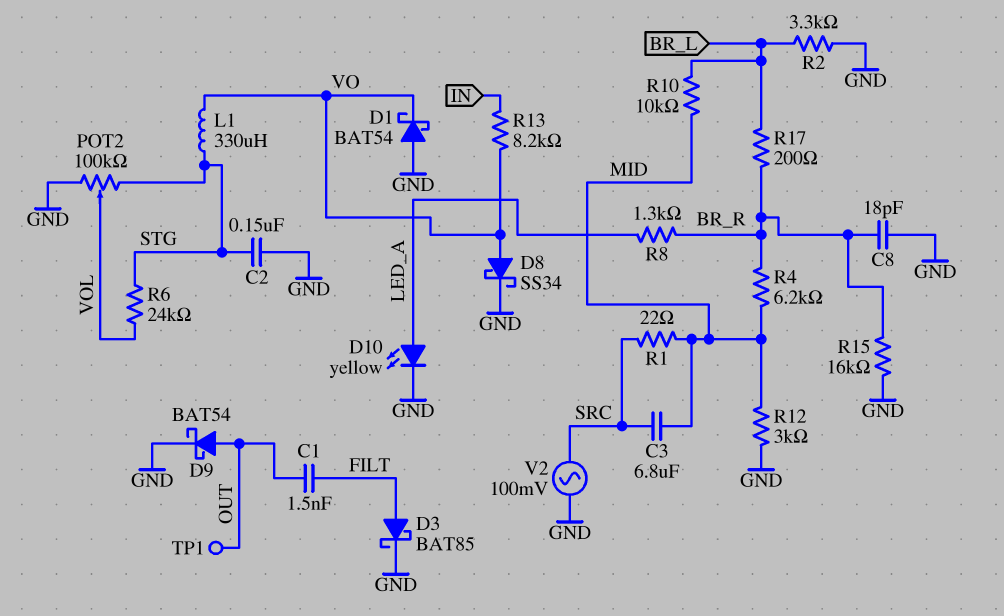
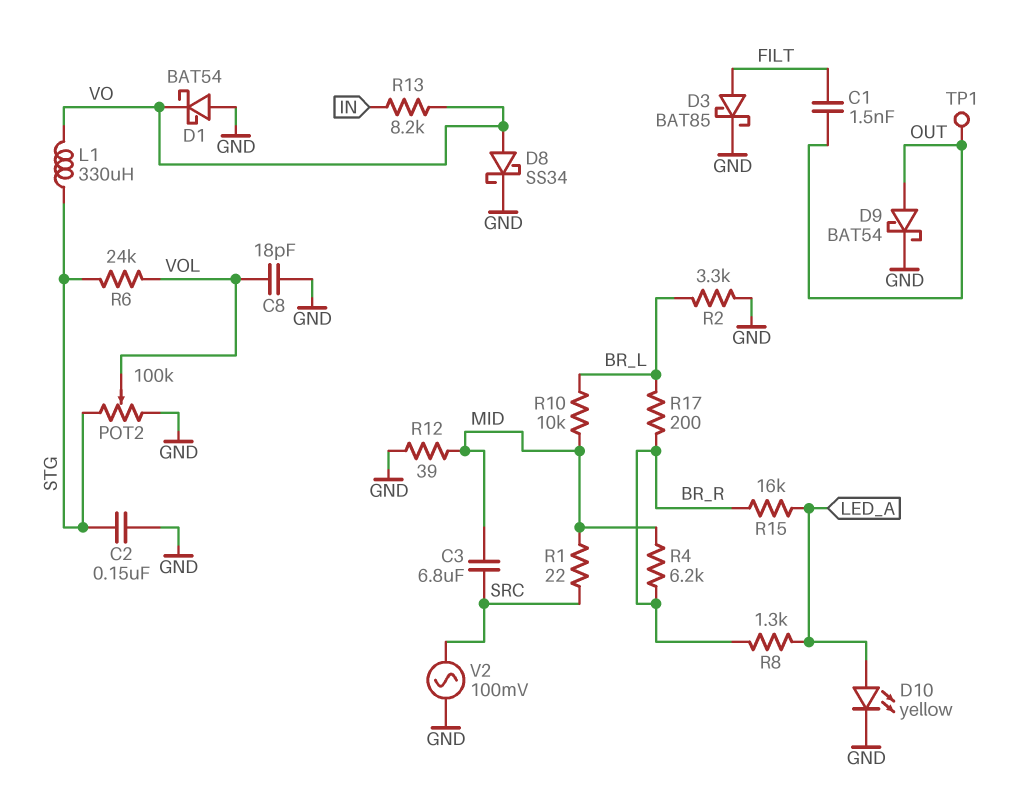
C8: 18pF (BR_R, GND) -> 18pF (GND, VOL)
R12: 3k (GND, MID) -> 39 (GND, MID)
R15: 16k (BR_R, GND) -> 16k (BR_R, LED_A)

